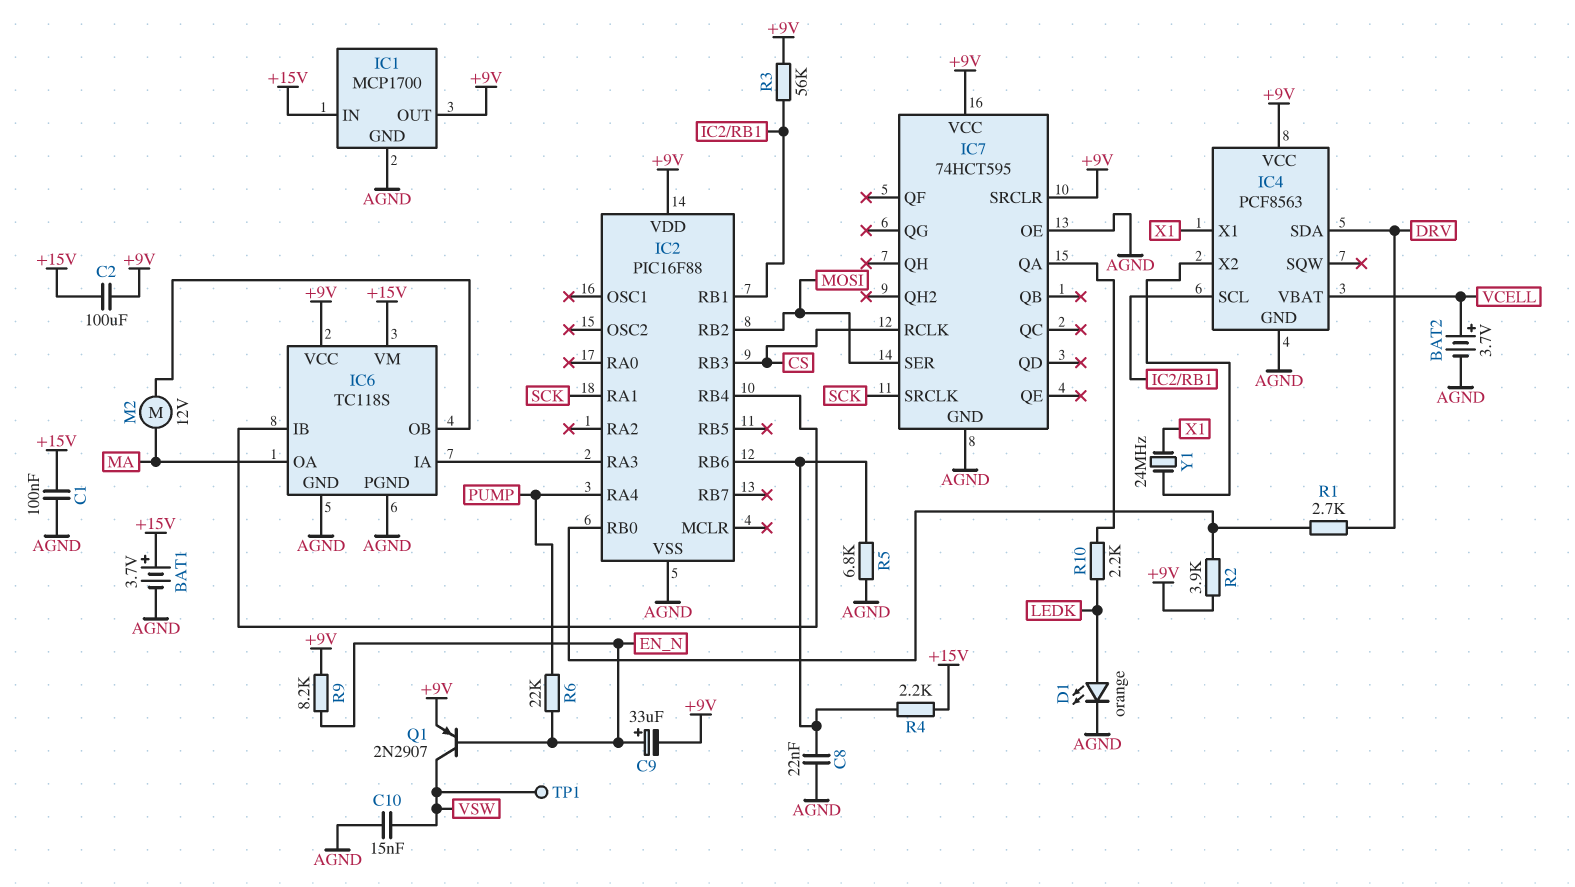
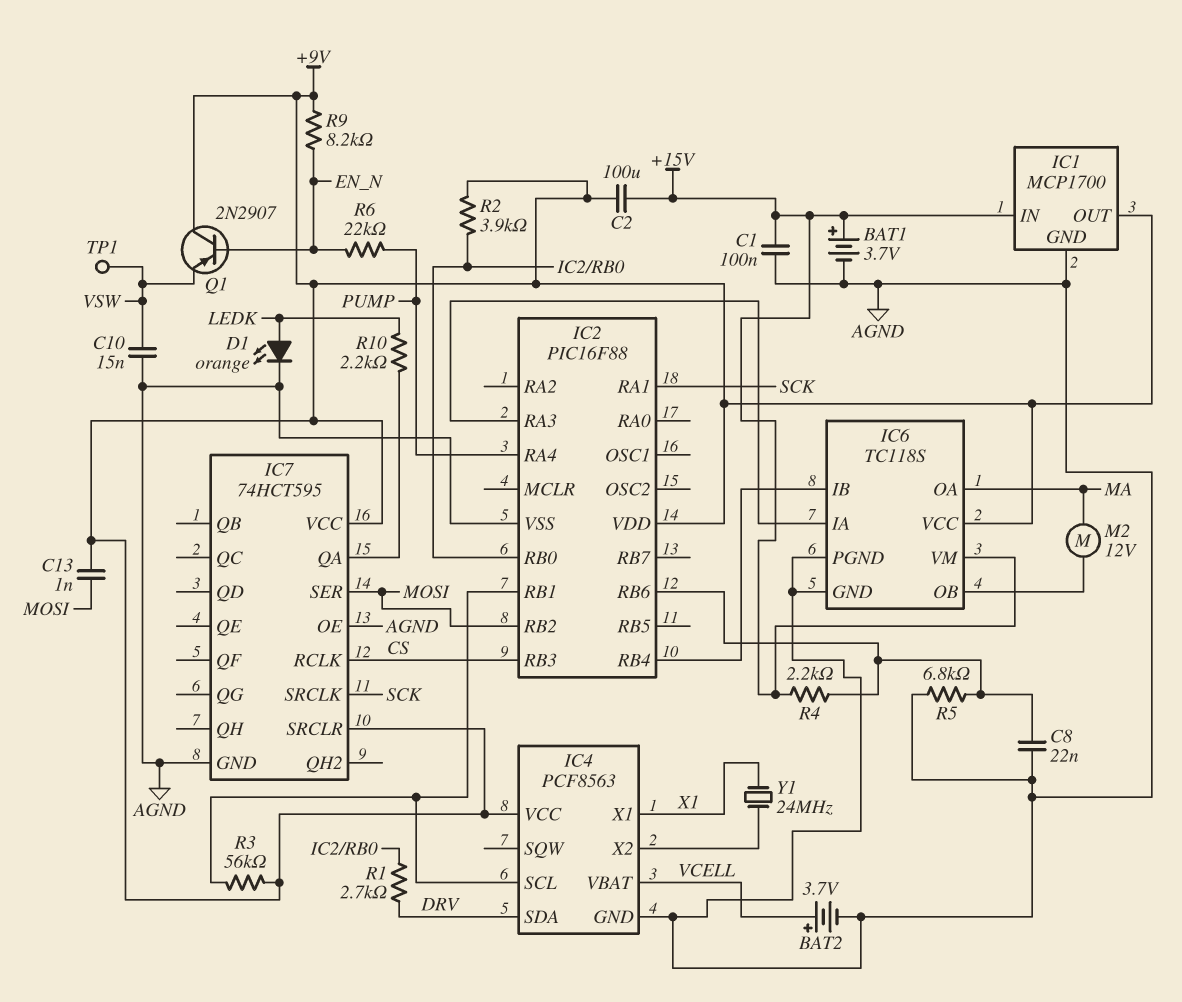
C9: 33uF (plus EN_N, minus +9V) -> none
C13: none -> 1nF (+9V, MOSI)
Q1: PNP 2N2907 (B EN_N, C VSW, E +9V) -> PNP 2N2907 (B EN_N, C +9V, E VSW)

